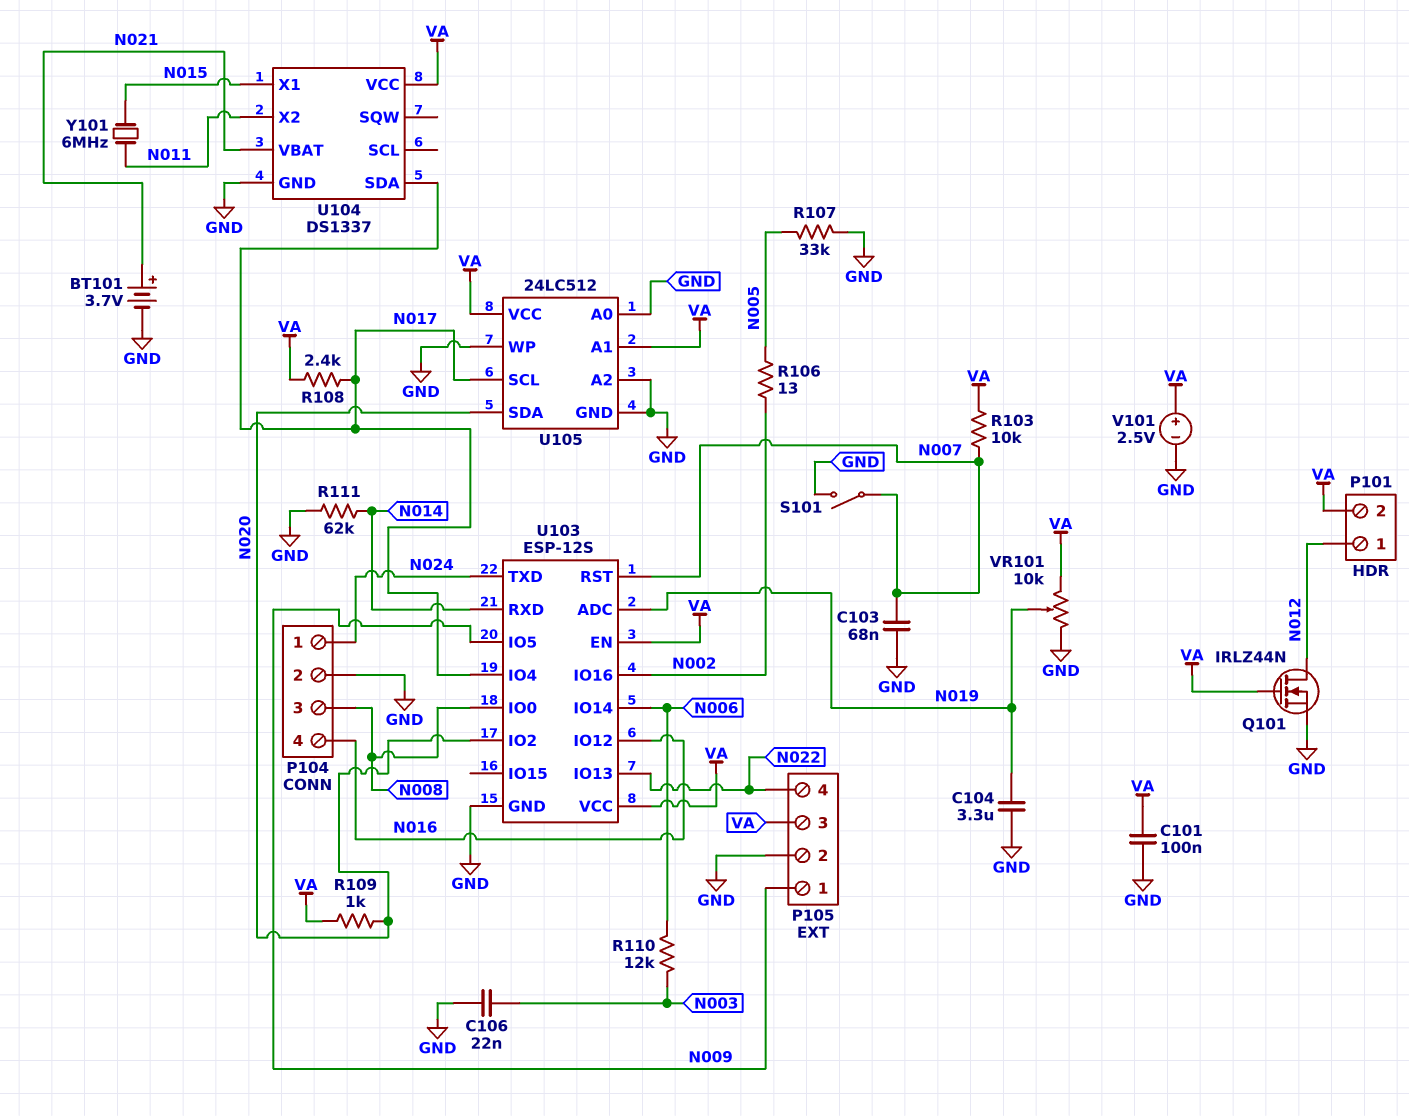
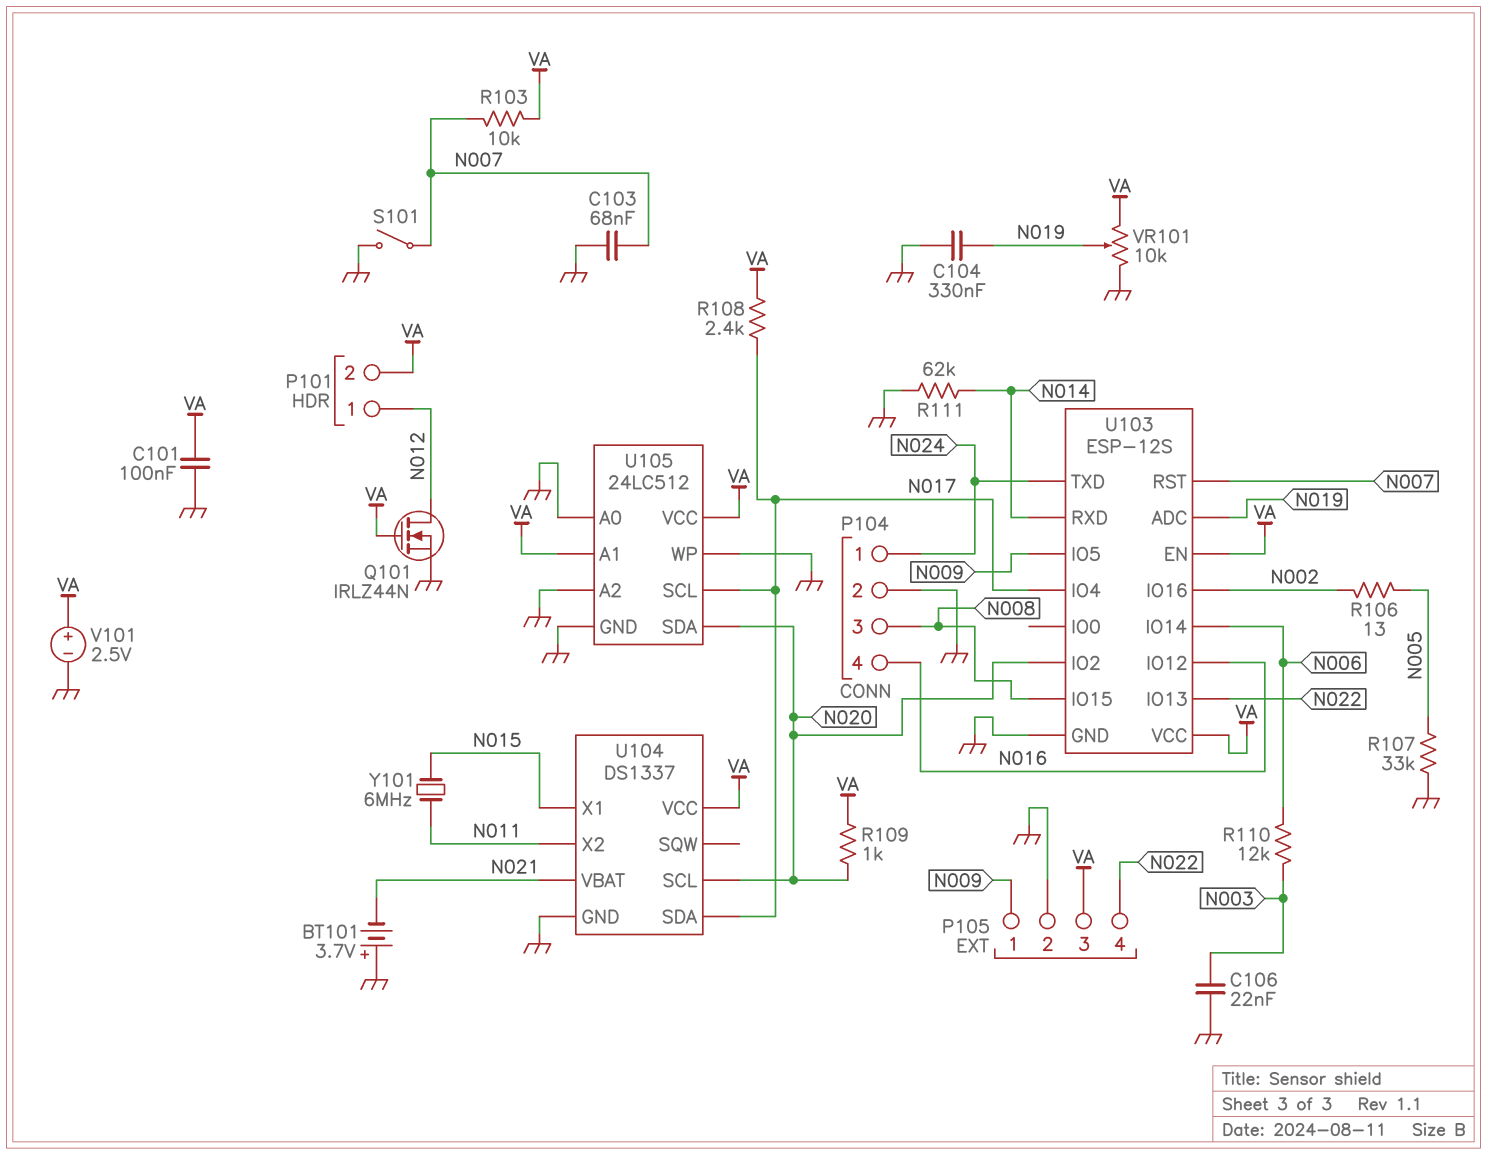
BT101: 3.7V (plus N021, minus GND) -> 3.7V (plus GND, minus N021)
C104: 3.3uF (GND, N019) -> 330nF (GND, N019)
U103 pin IO0: N008 -> none
U103 pin IO15: none -> N008
U104 pin SCL: none -> N020

